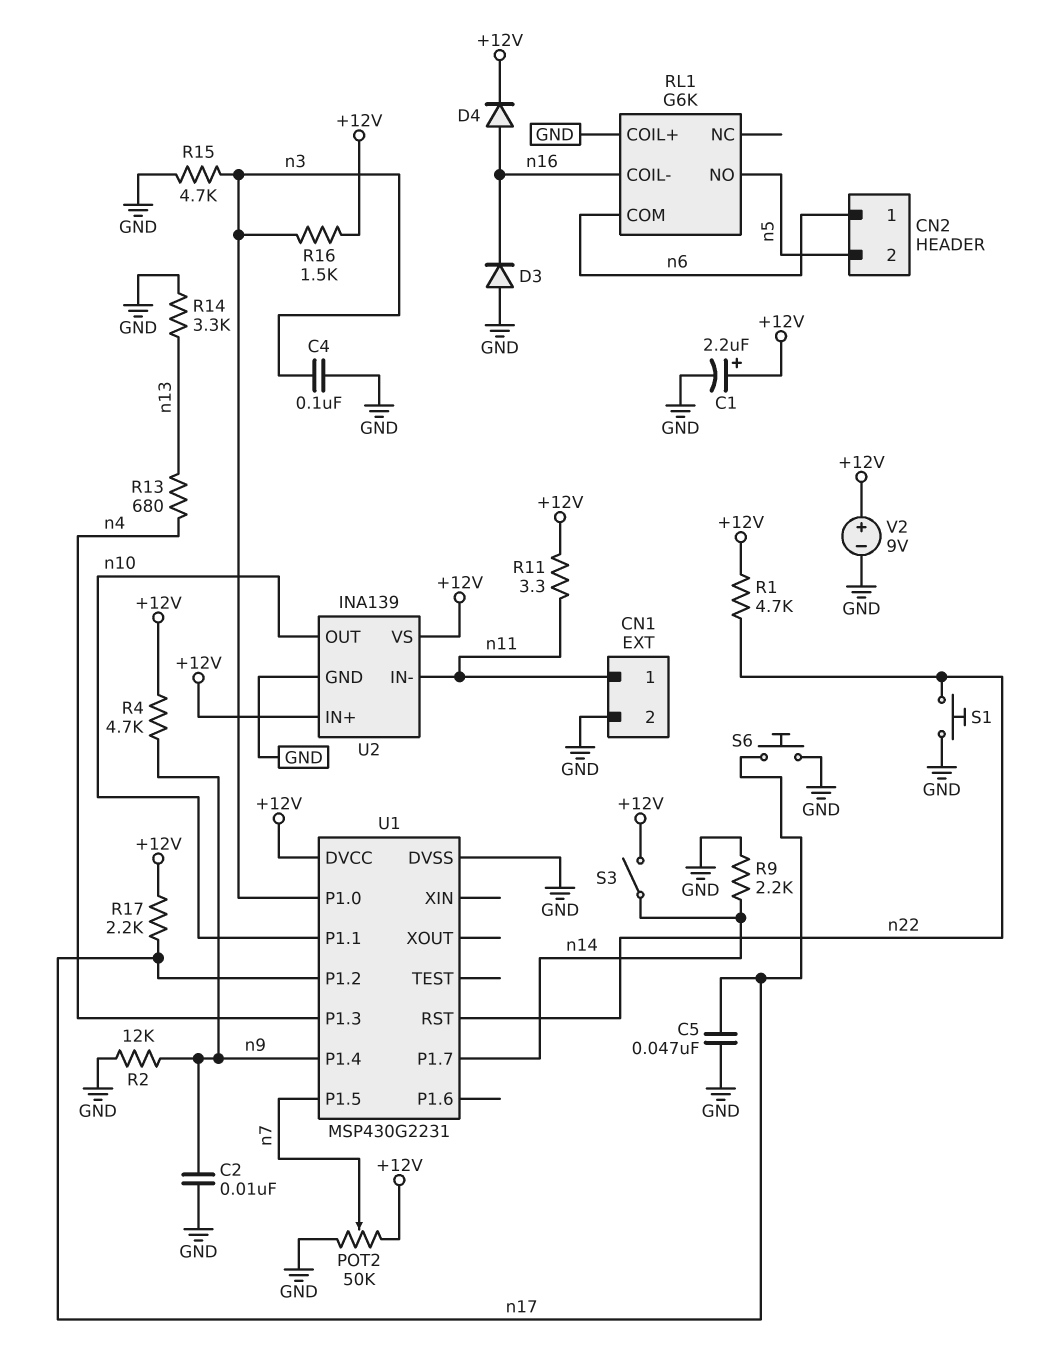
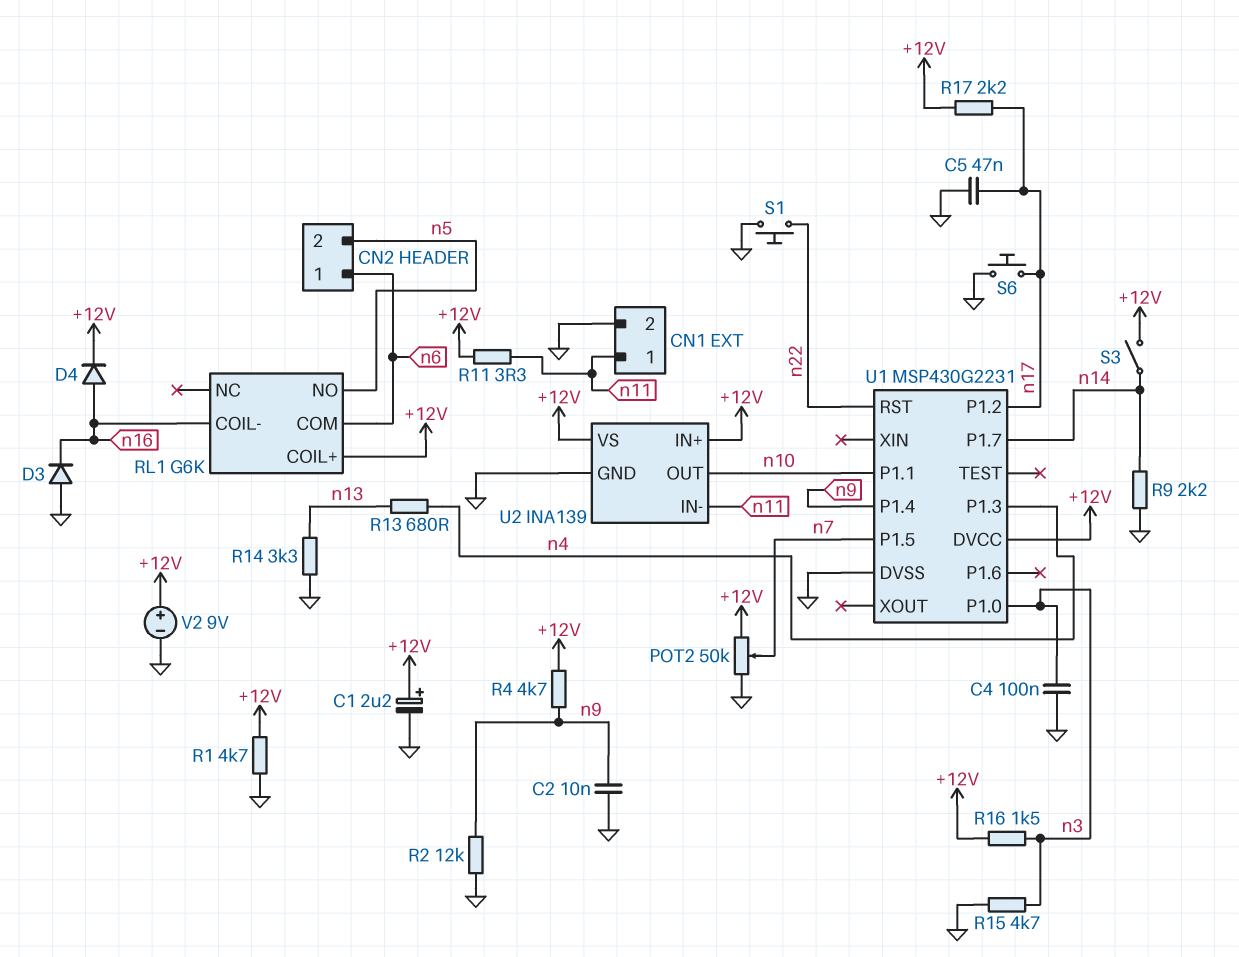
R1: 4.7k (+12V, n22) -> 4.7k (+12V, GND)
RL1 pin COIL+: GND -> +12V

